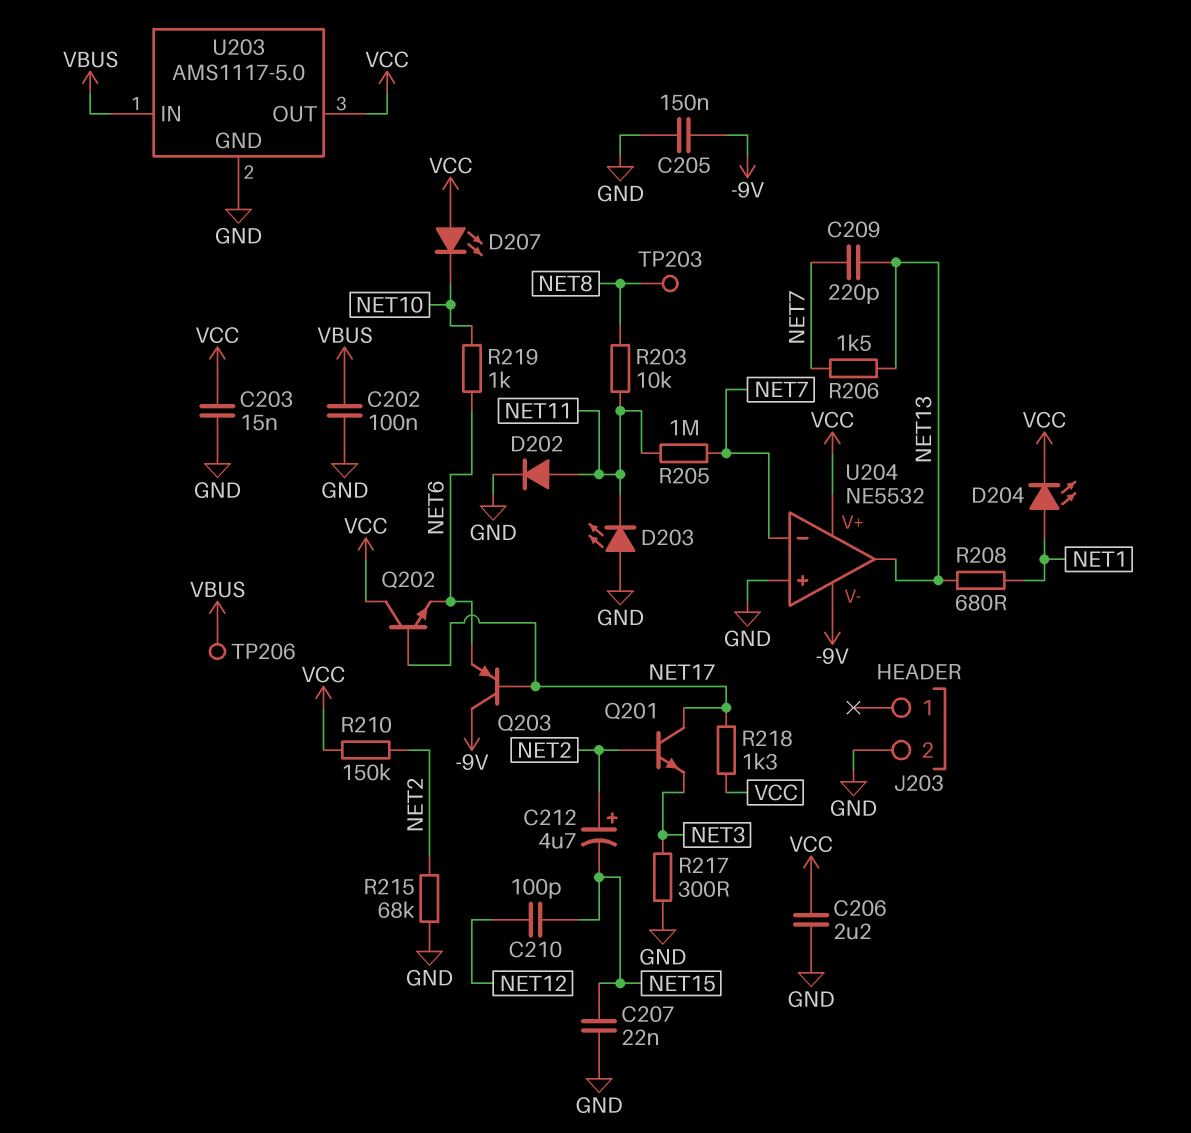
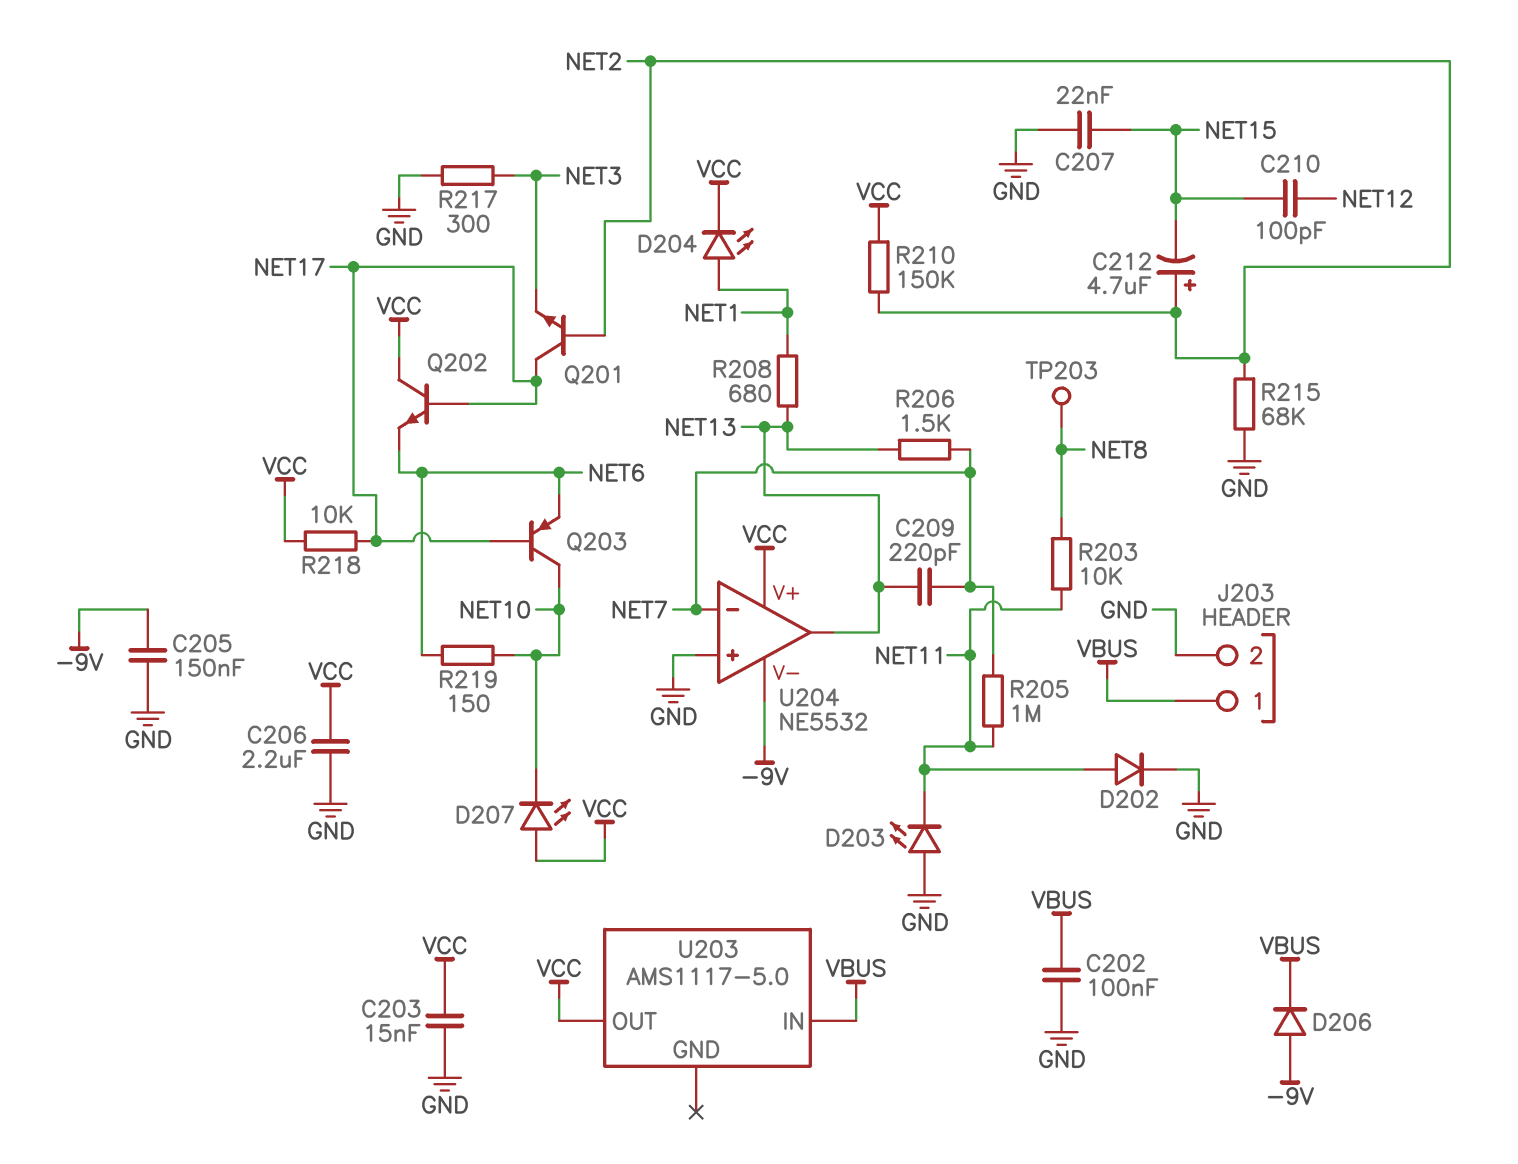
D206: none -> diode (A -9V, K VBUS)
J203 pin 1: none -> VBUS
Q203: PNP (B NET17, C -9V, E NET6) -> PNP (B NET17, C NET10, E NET6)
R218: 1.3k (NET17, VCC) -> 10k (NET17, VCC)
R219: 1k (NET6, NET10) -> 150 (NET6, NET10)
TP206: test point (VBUS) -> none
U203 pin GND: GND -> none

